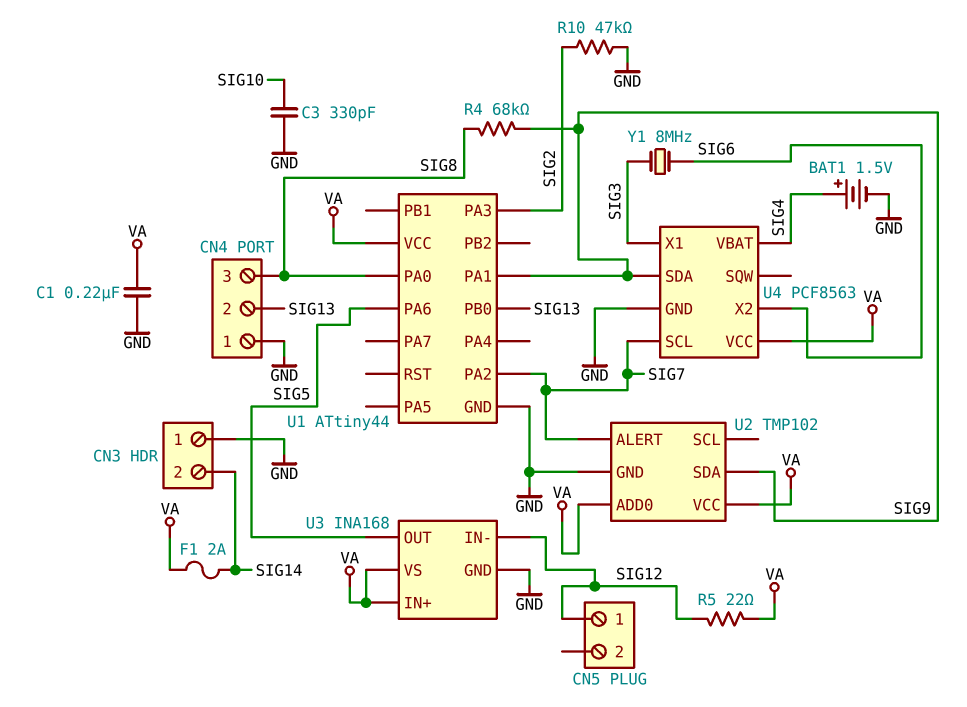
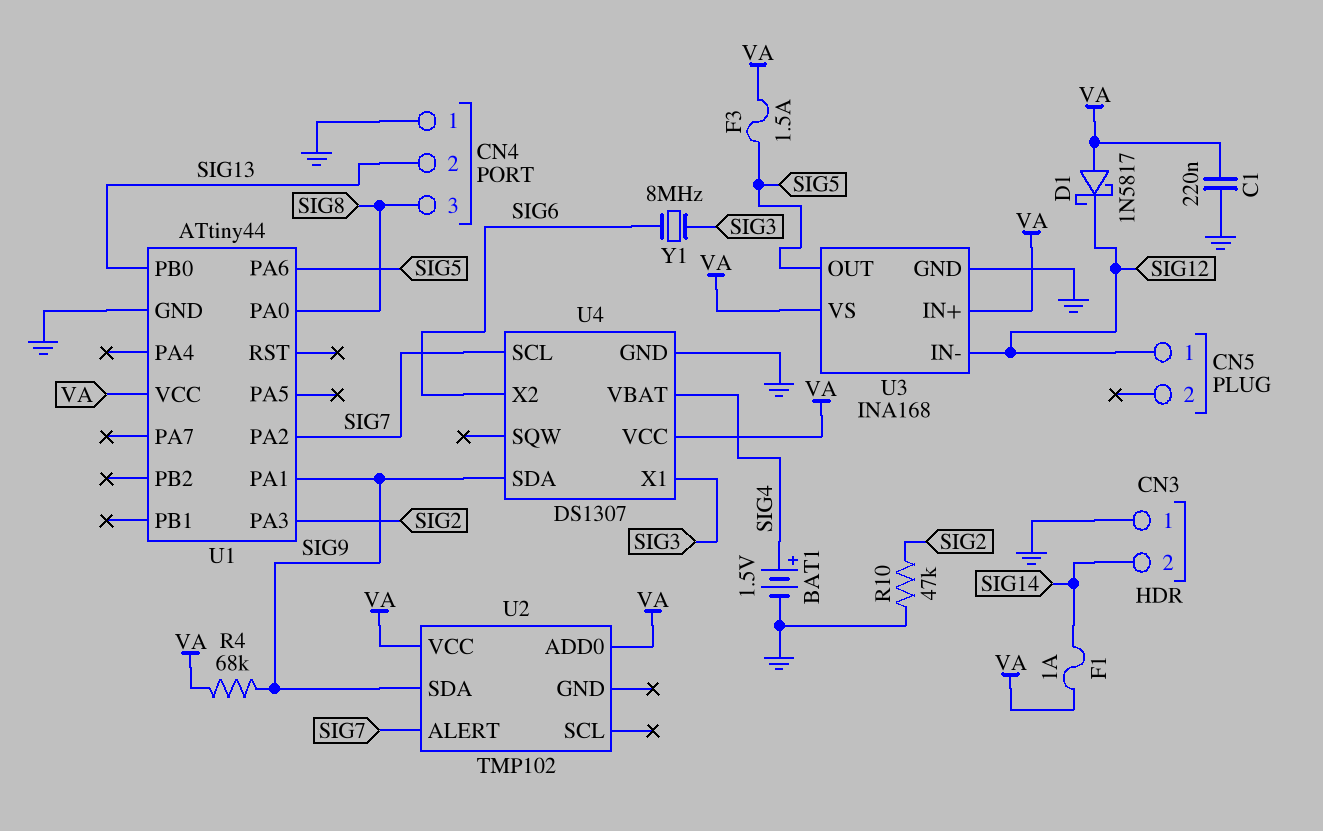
C3: 330pF (GND, SIG10) -> none
D1: none -> schottky 1N5817 (A VA, K SIG12)
F1: 2A (SIG14, VA) -> 1A (SIG14, VA)
F3: none -> 1.5A (SIG5, VA)
R4: 68k (SIG8, SIG9) -> 68k (SIG9, VA)
R5: 22 (SIG12, VA) -> none
U2 pin GND: GND -> none
U4: PCF8563 -> DS1307

